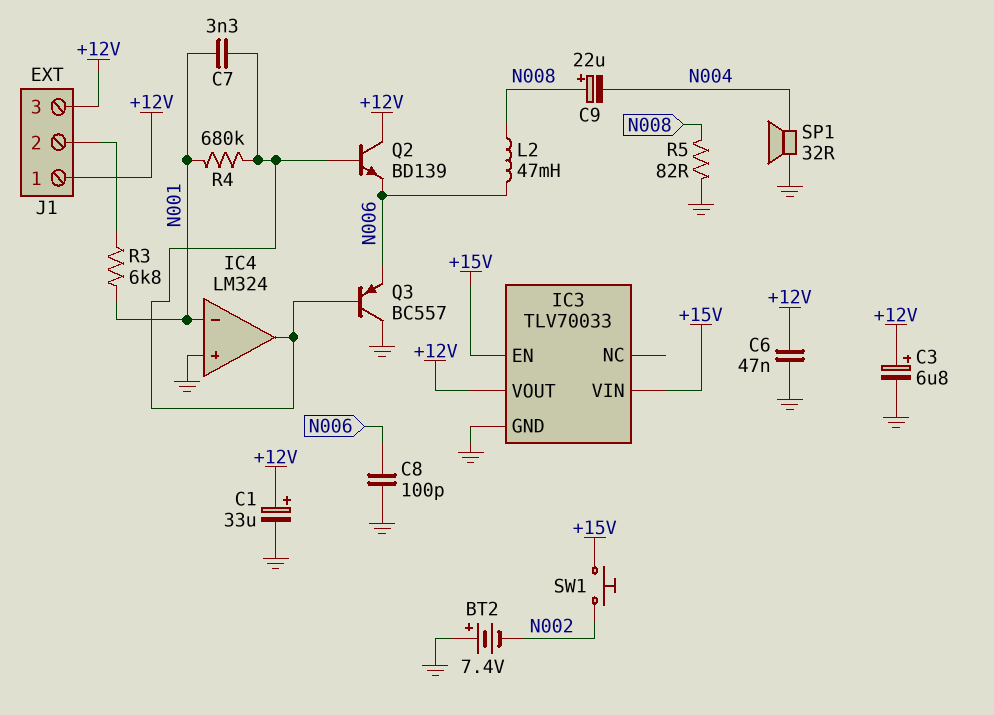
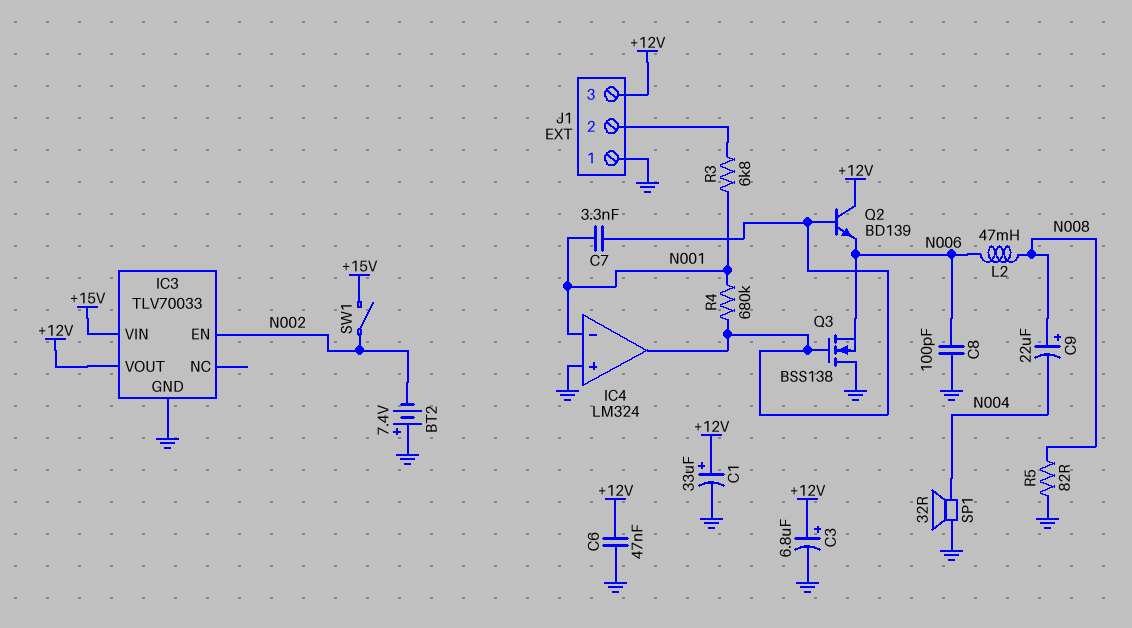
IC3 pin EN: +15V -> N002
J1 pin 1: +12V -> GND
Q3: PNP BC557 (B IC4/out, C GND, E N006) -> NMOS BSS138 (G IC4/out, D GND, S N006)
SW1: button (+15V, N002) -> switch (+15V, N002)

